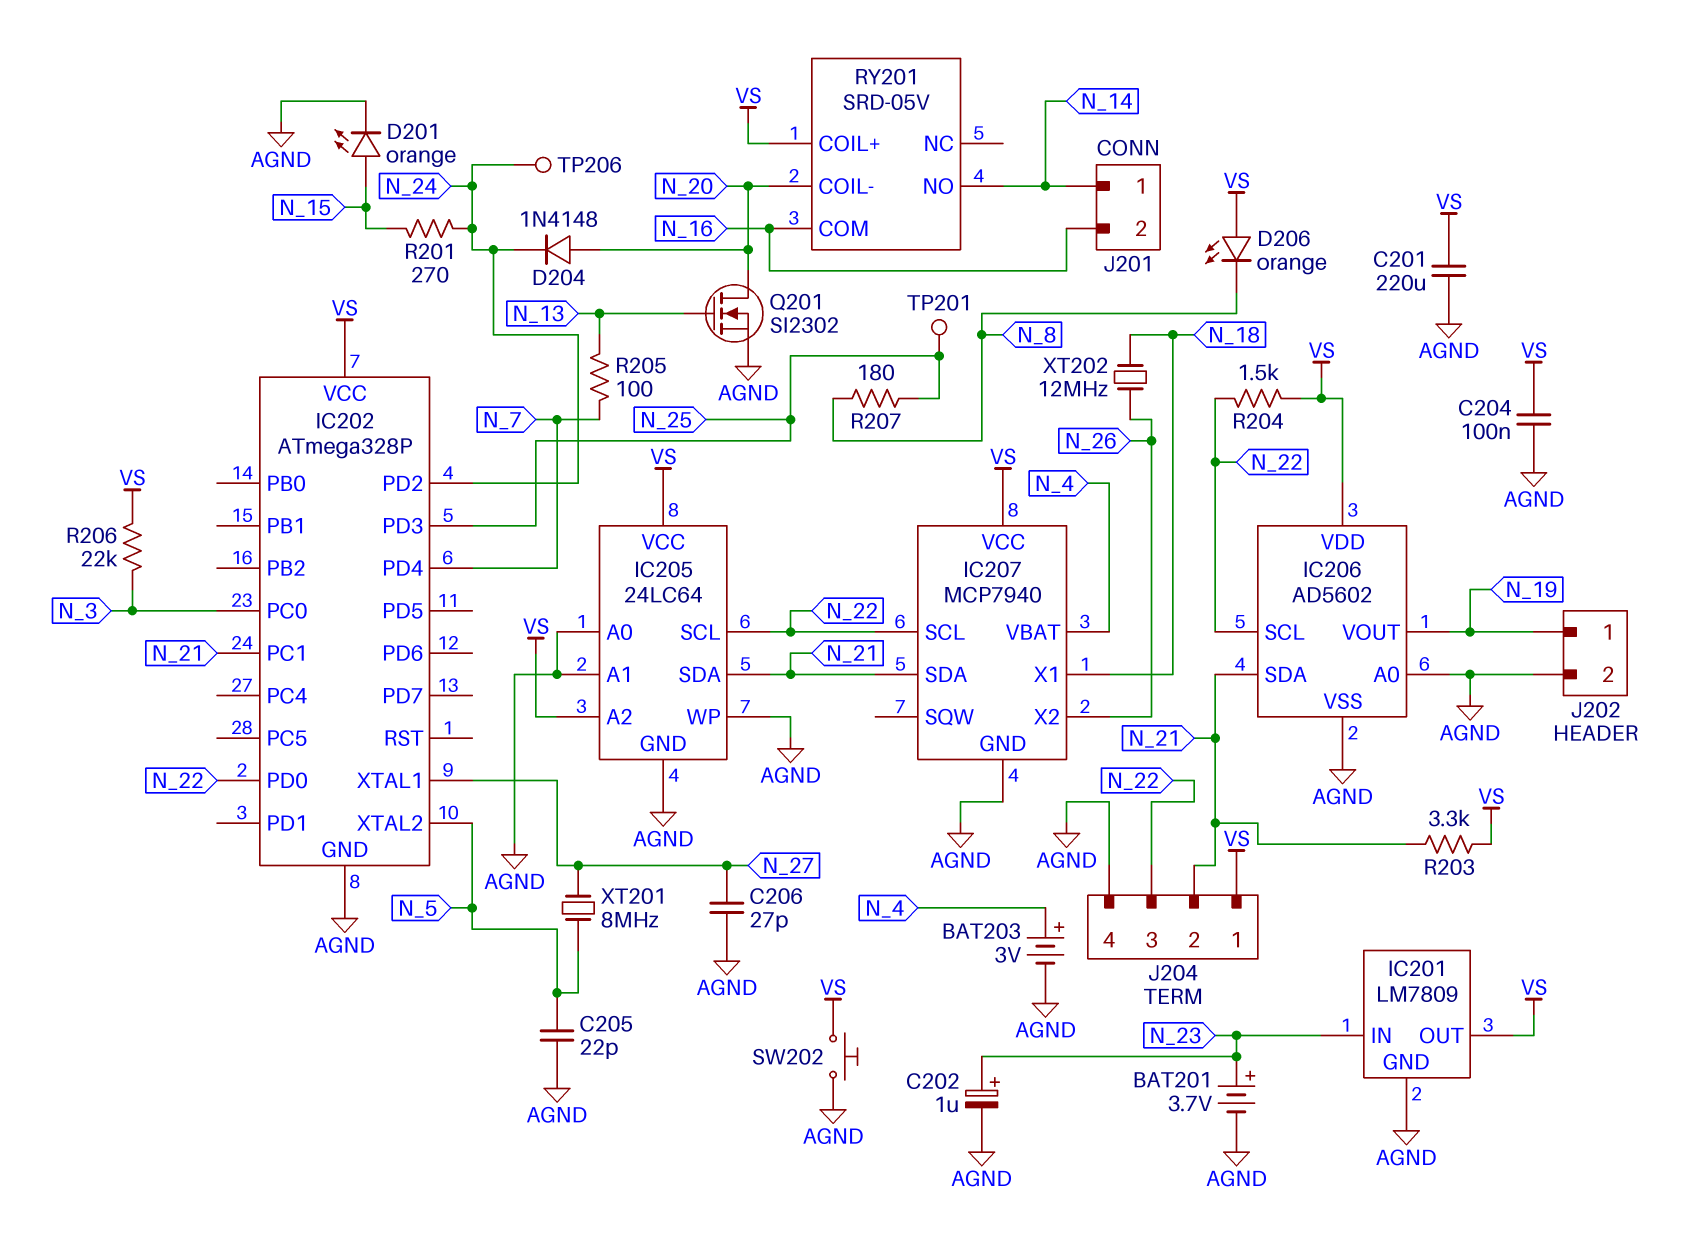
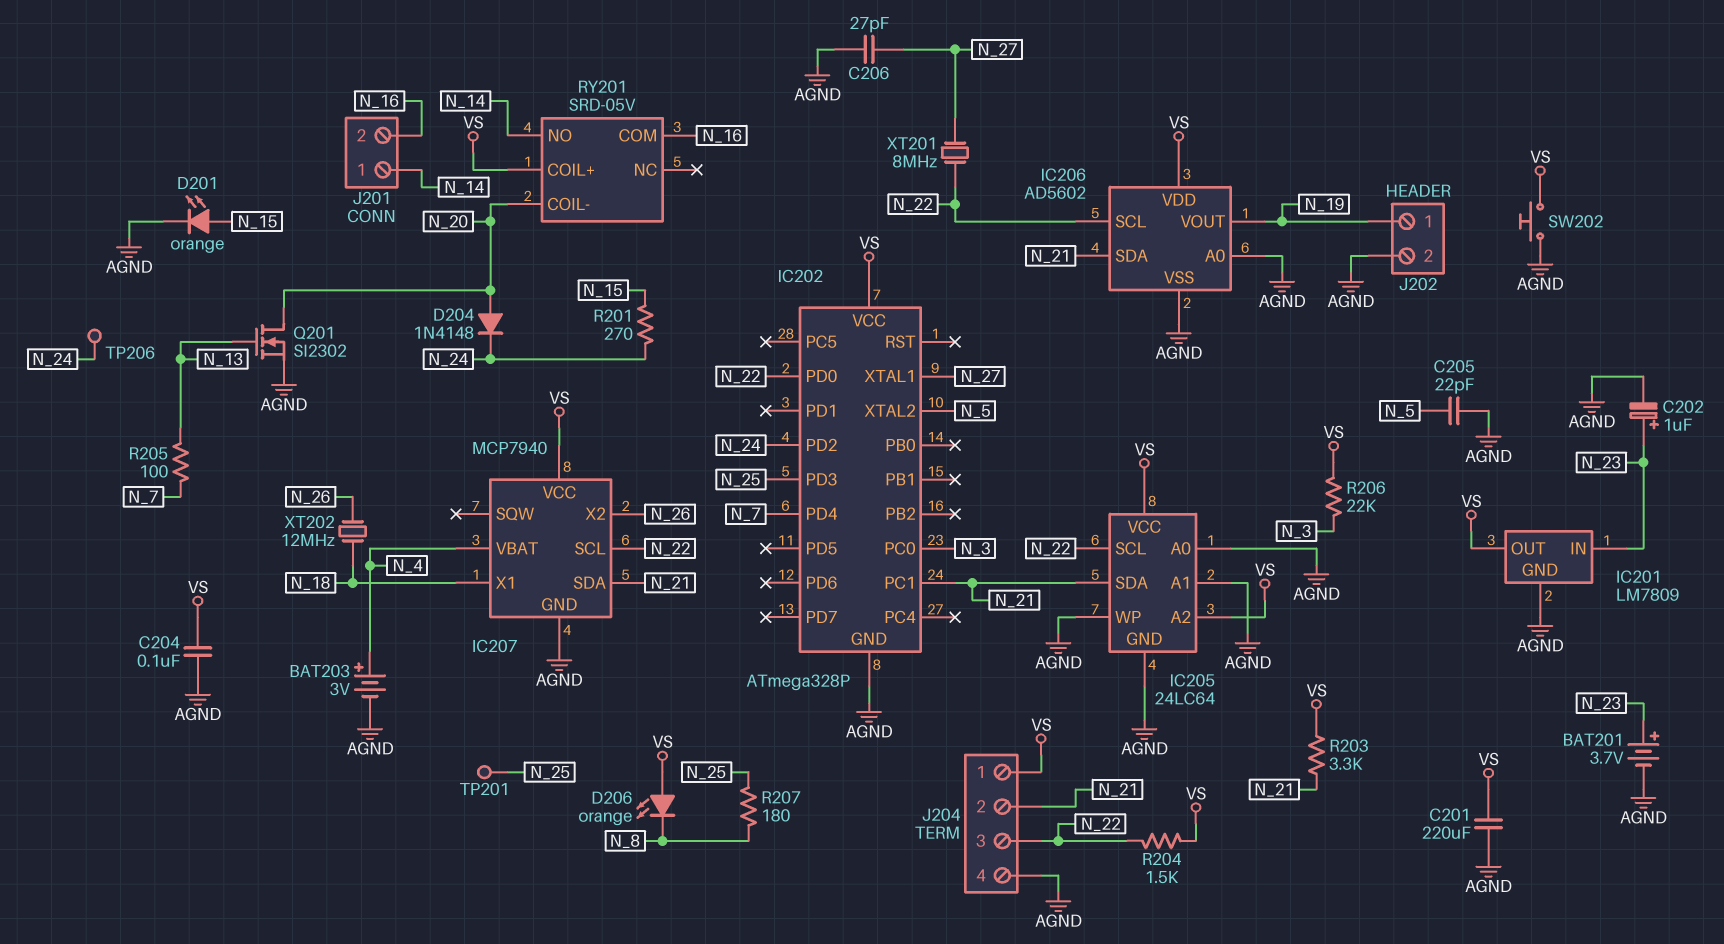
XT201: 8MHz (N_5, N_27) -> 8MHz (N_22, N_27)

